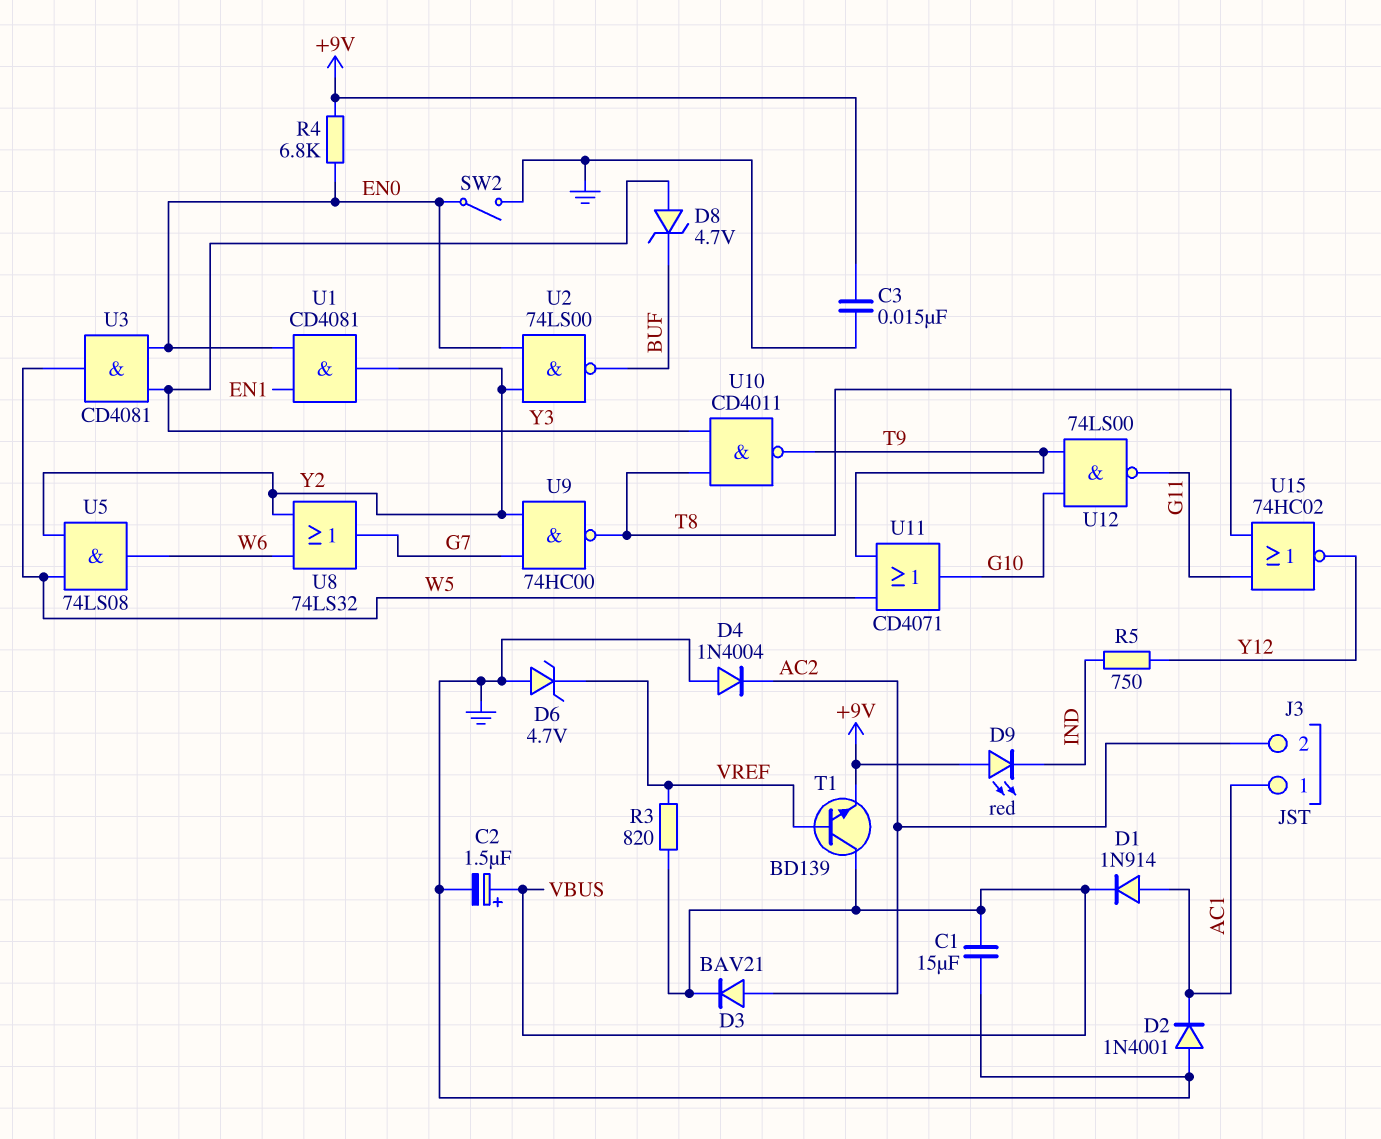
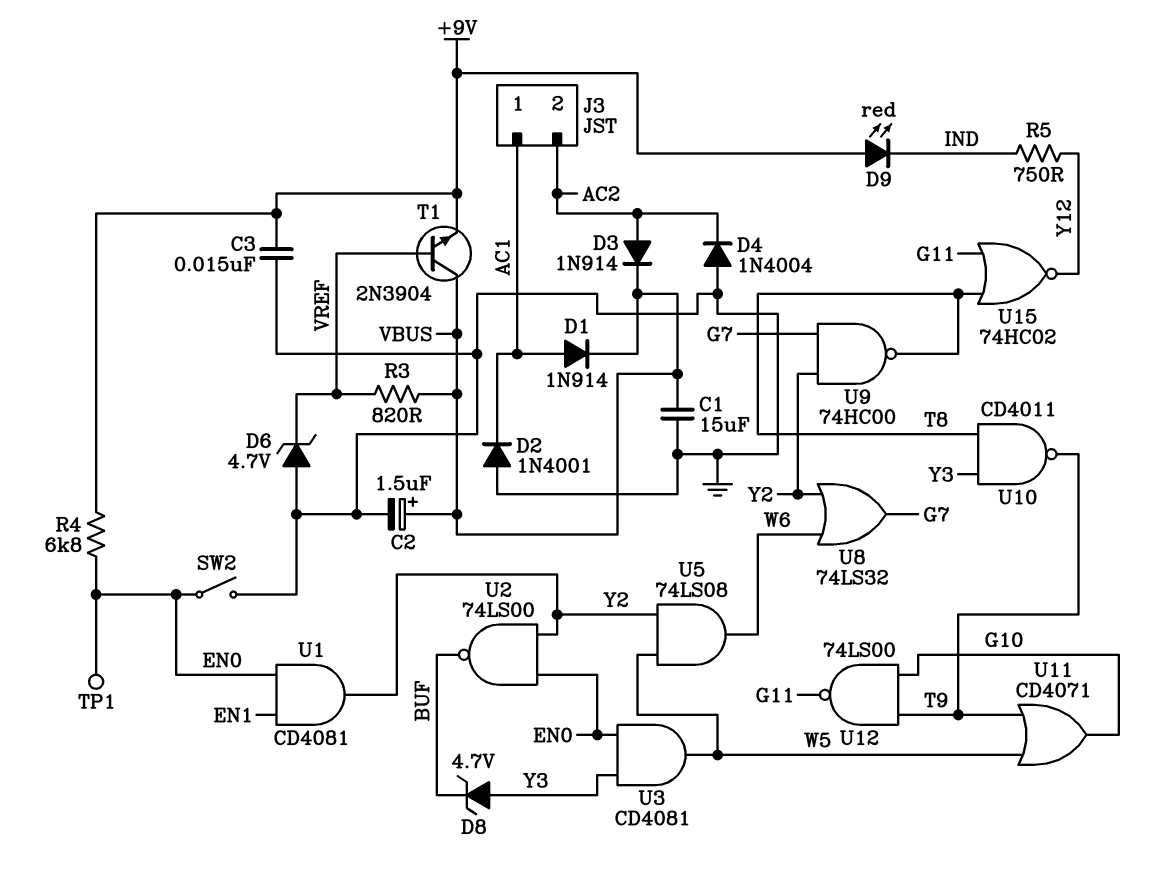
D3: diode BAV21 (A AC2, K VBUS) -> diode 1N914 (A AC2, K VBUS)
T1: NPN BD139 (B VREF, C VBUS, E +9V) -> NPN 2N3904 (B VREF, C VBUS, E +9V)
TP1: none -> test point (EN0)

